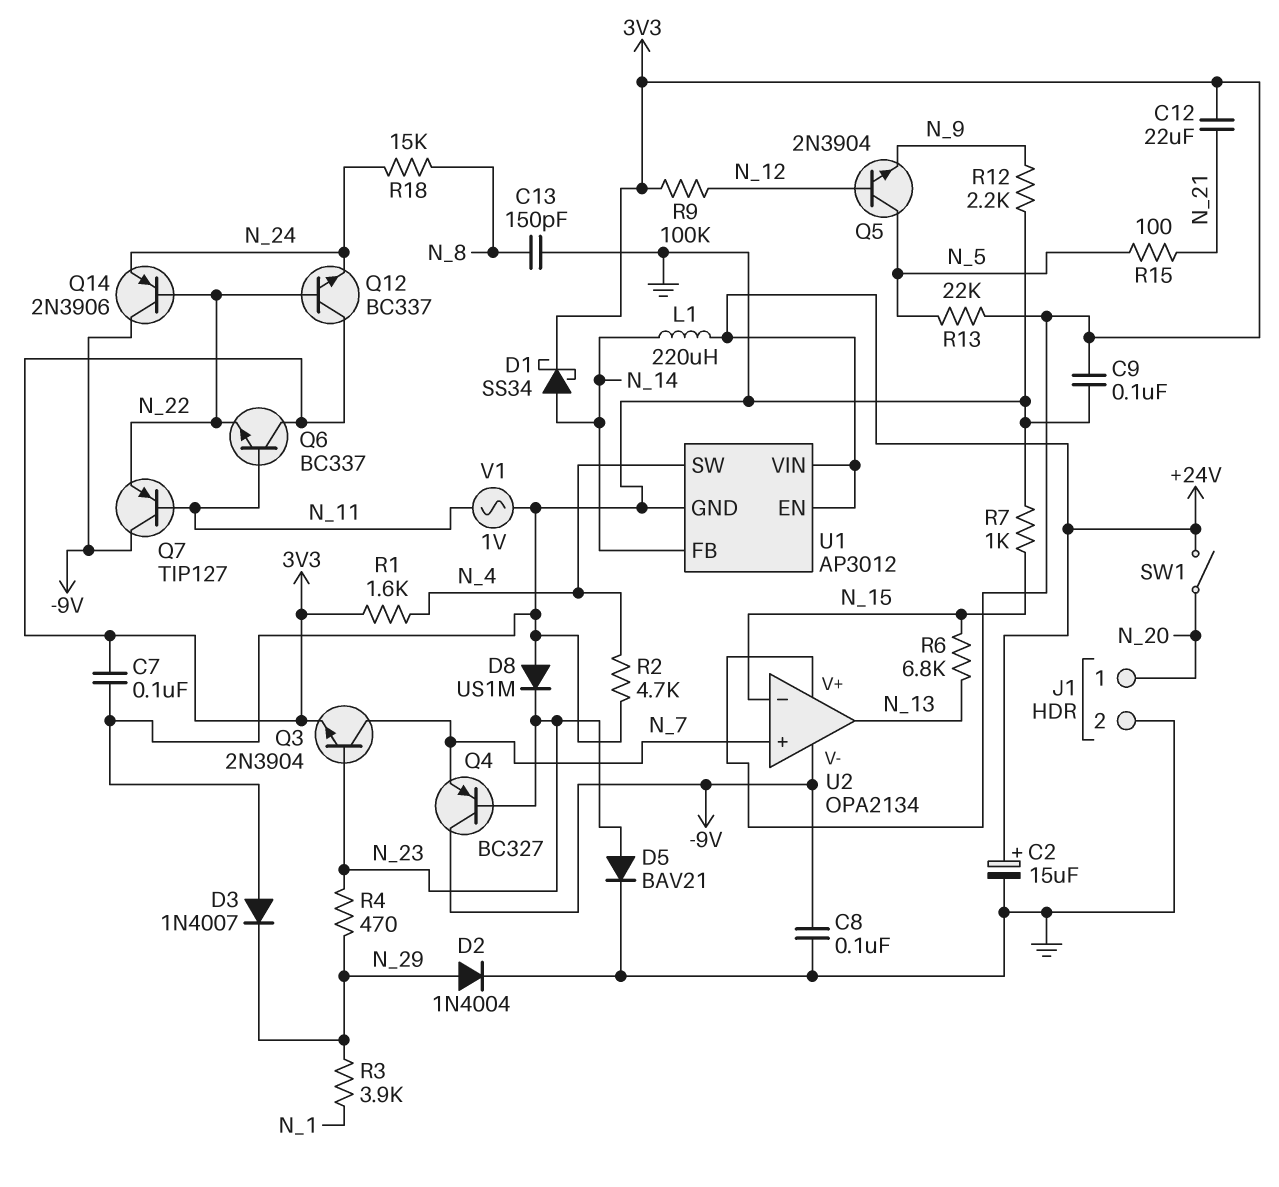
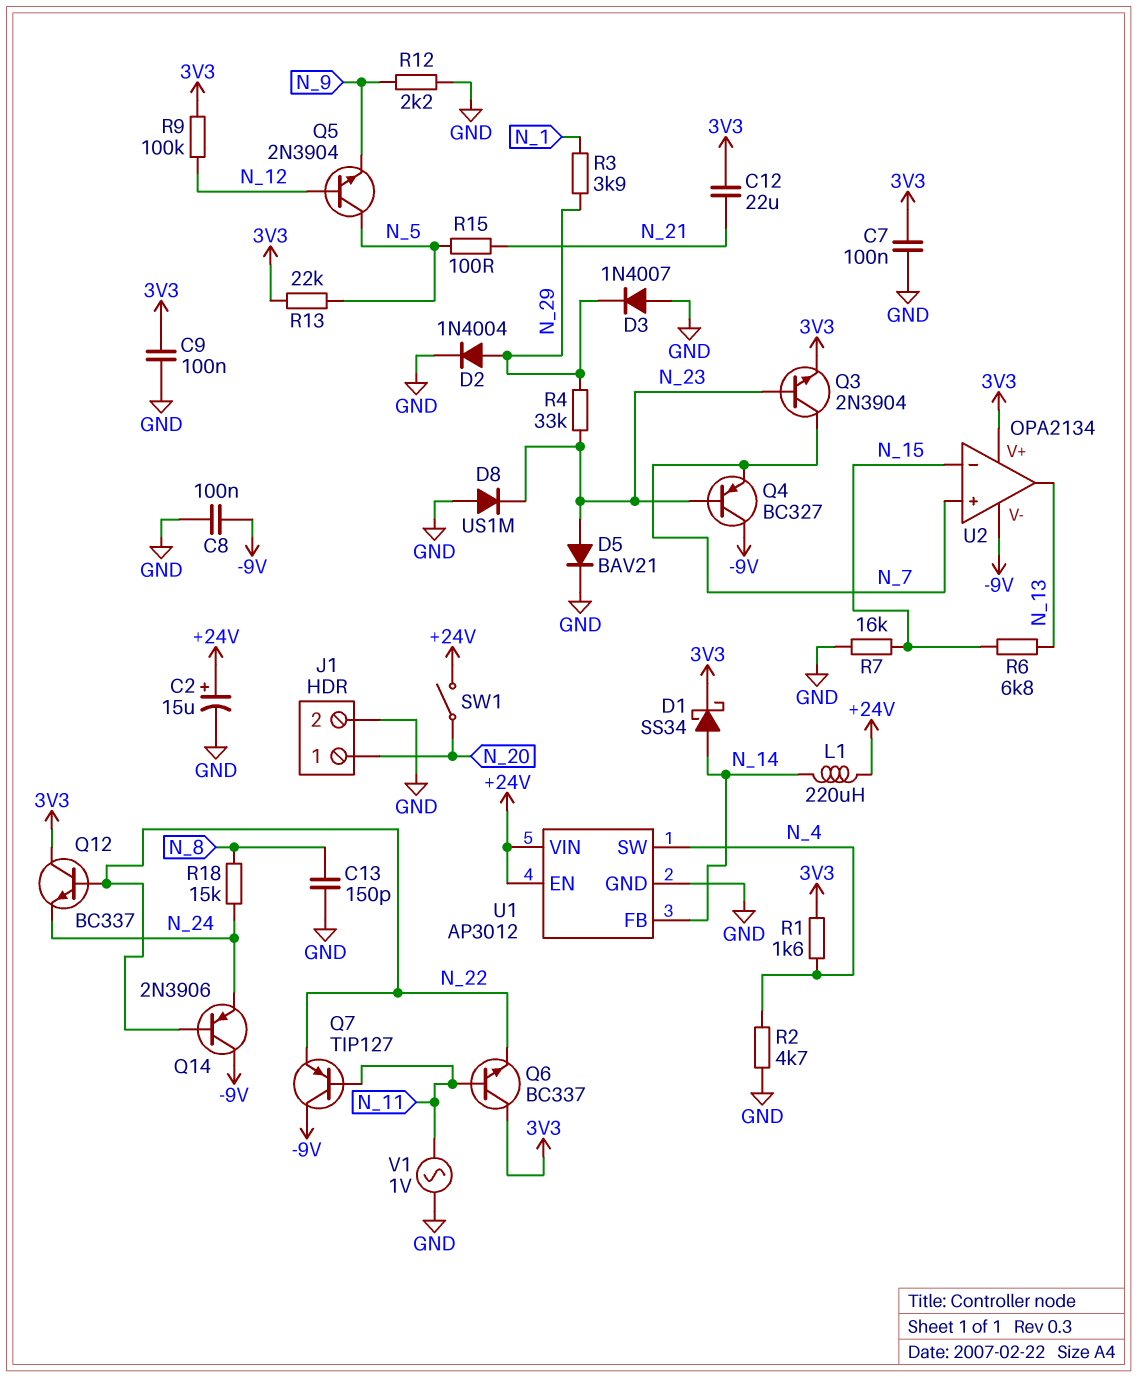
R4: 470 (N_23, N_29) -> 33k (N_23, N_29)
R7: 1k (GND, N_15) -> 16k (GND, N_15)

